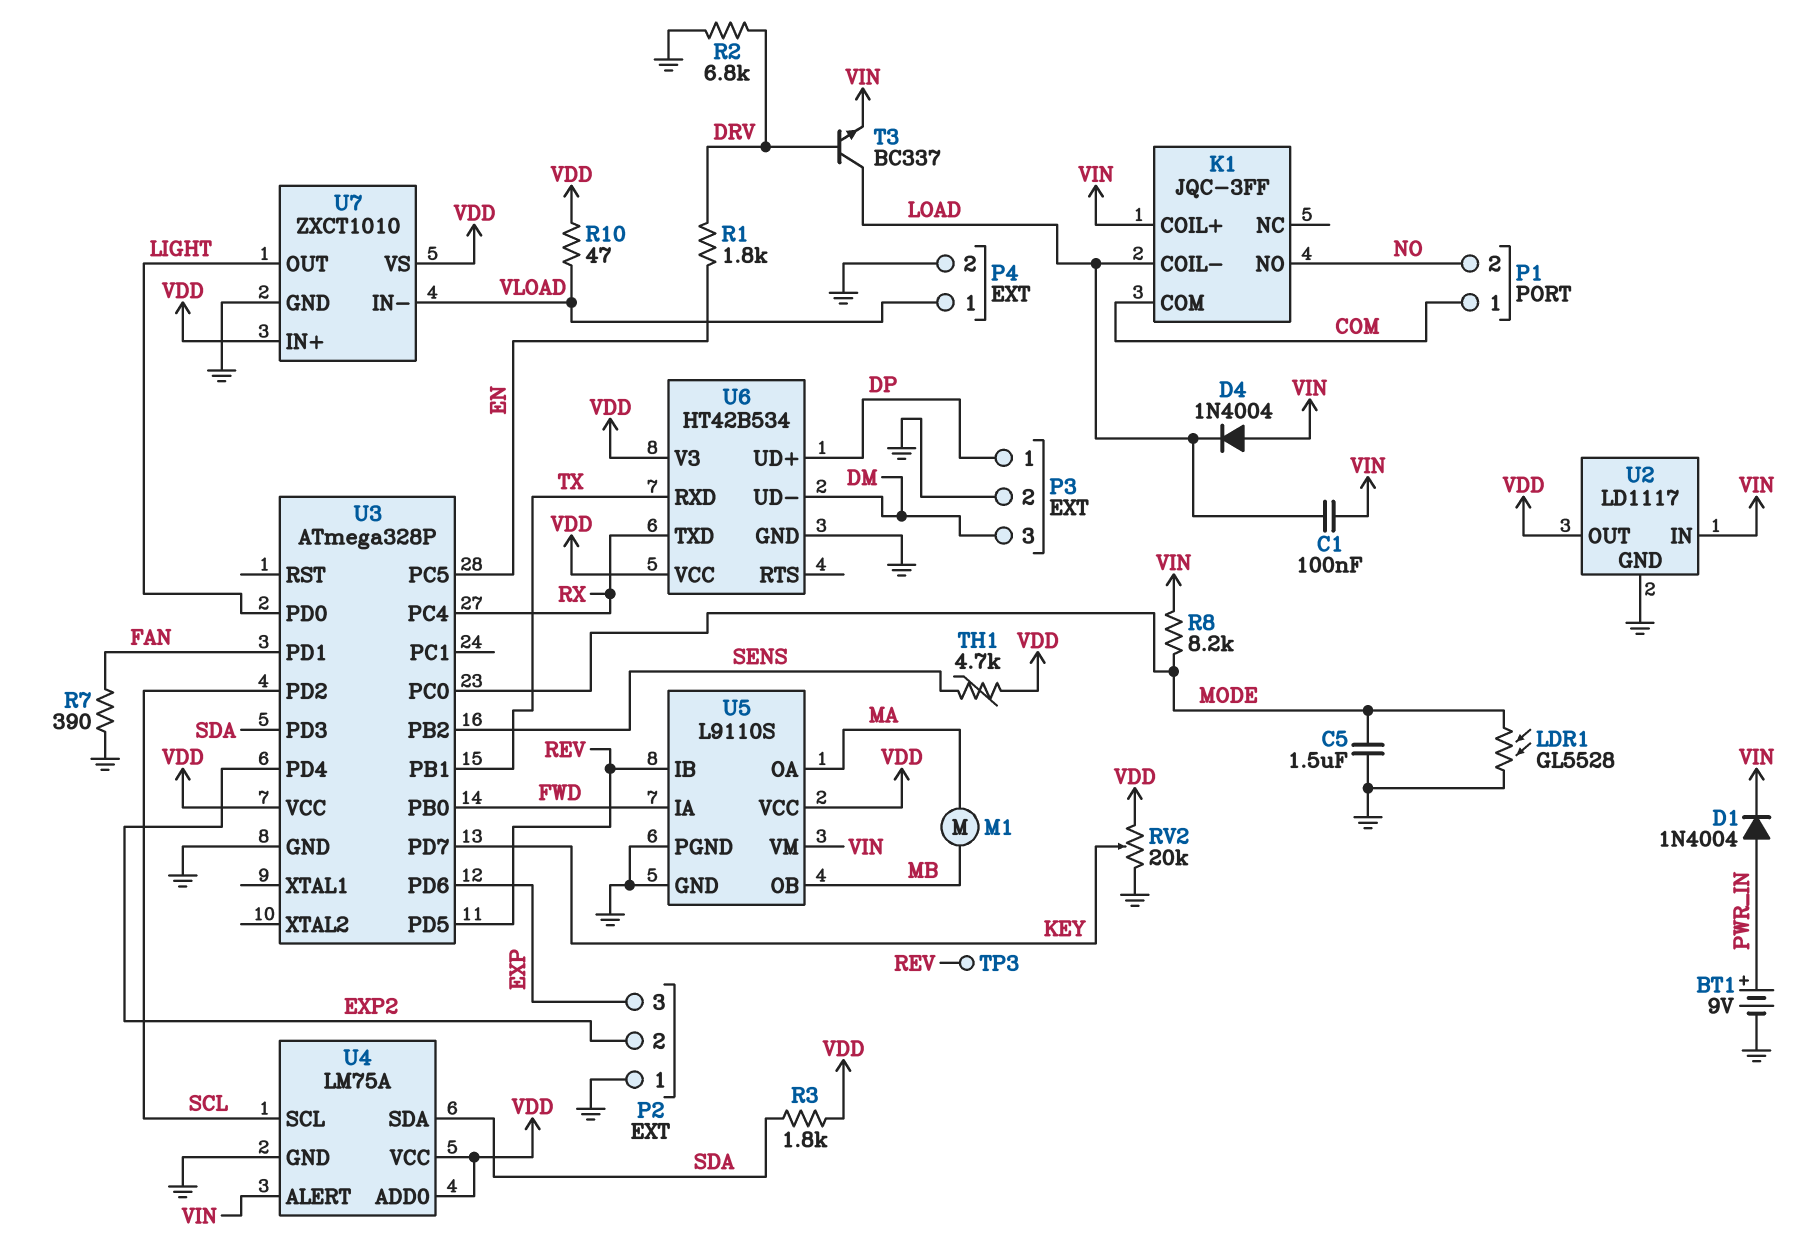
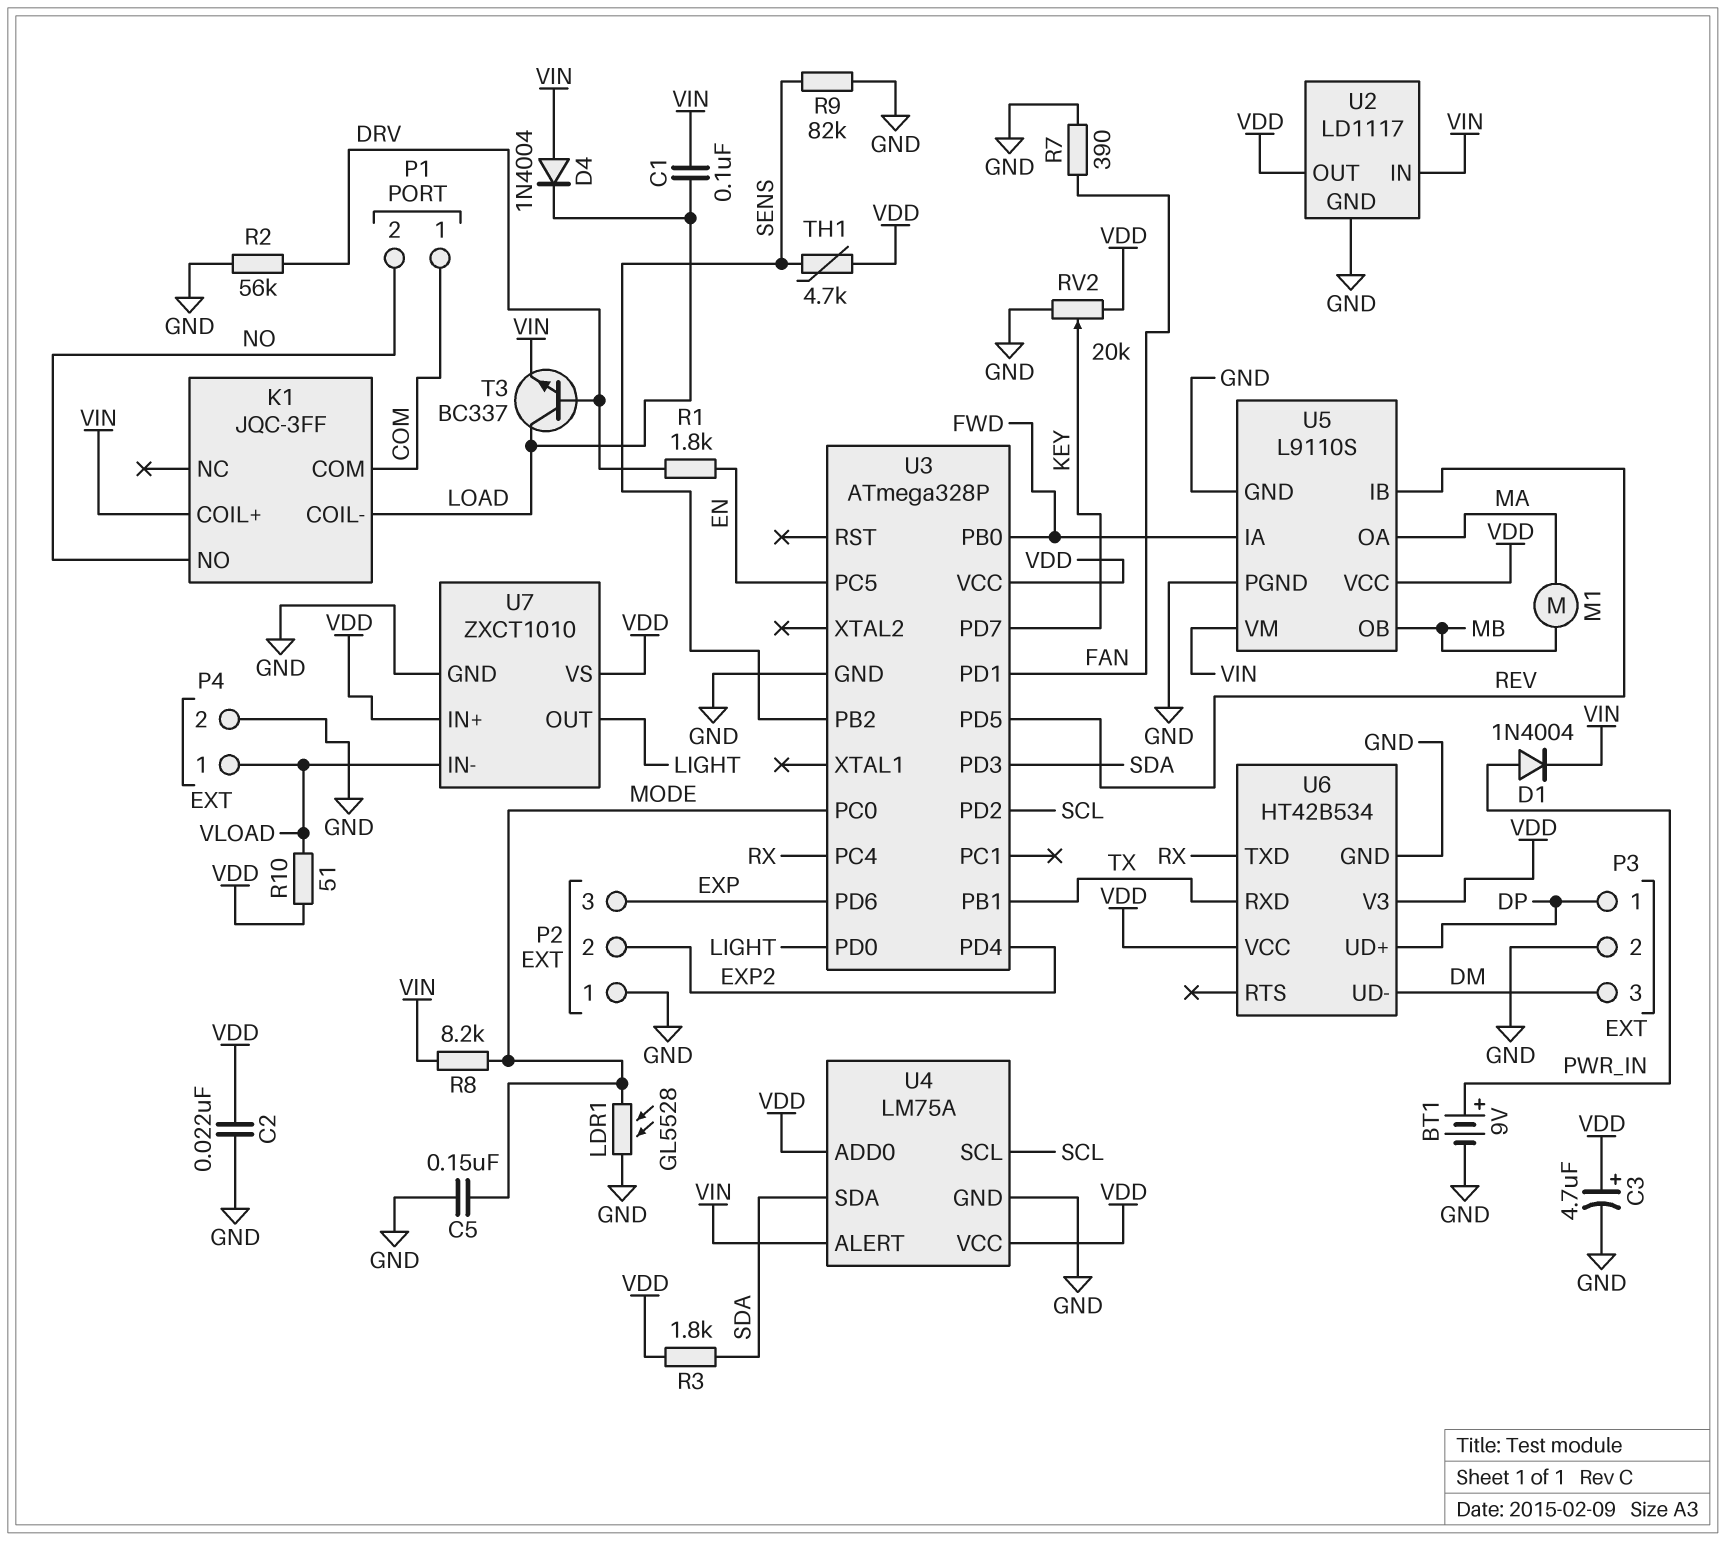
C2: none -> 22nF (GND, VDD)
C3: none -> 4.7uF (plus VDD, minus GND)
C5: 1.5uF (GND, MODE) -> 150nF (GND, MODE)
R2: 6.8k (DRV, GND) -> 56k (DRV, GND)
R9: none -> 82k (GND, SENS)
R10: 47 (VDD, VLOAD) -> 51 (VDD, VLOAD)
TP3: test point (REV) -> none

